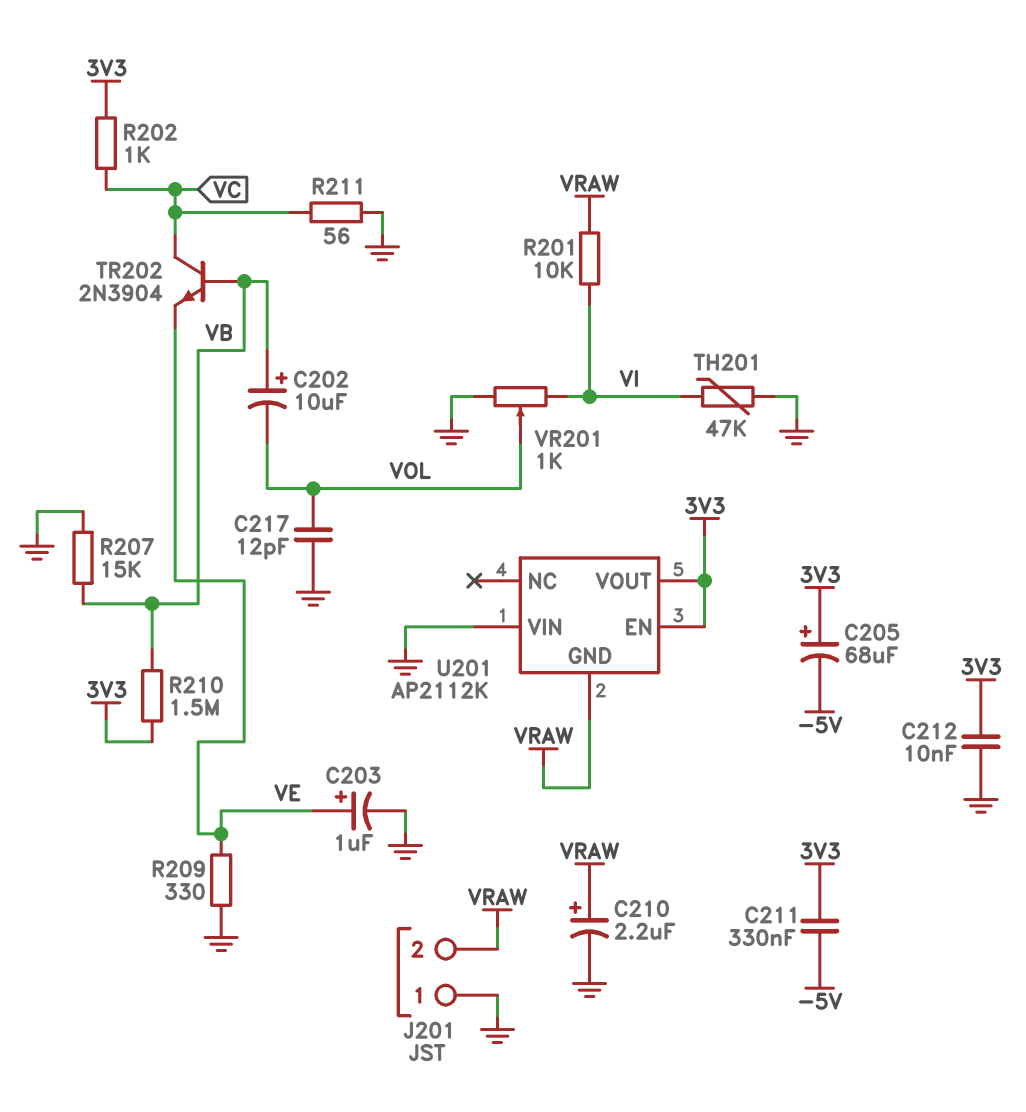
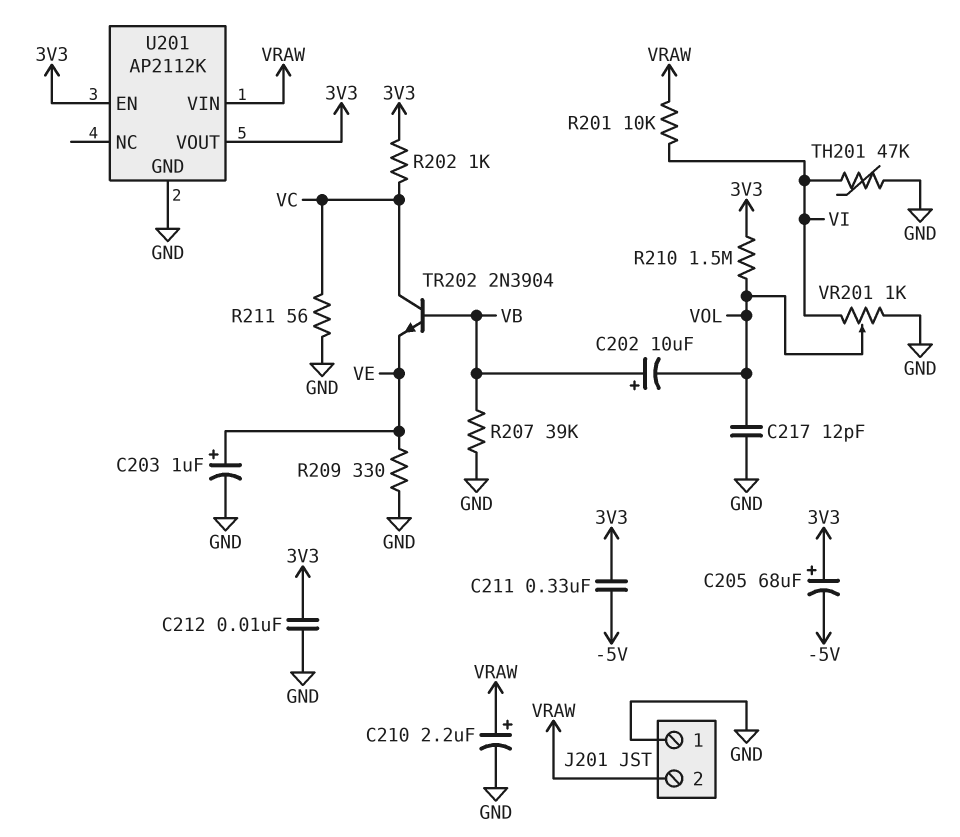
R207: 15k (GND, VB) -> 39k (GND, VB)
R210: 1.5M (3V3, VB) -> 1.5M (3V3, VOL)
U201 pin GND: VRAW -> GND
U201 pin VIN: GND -> VRAW

